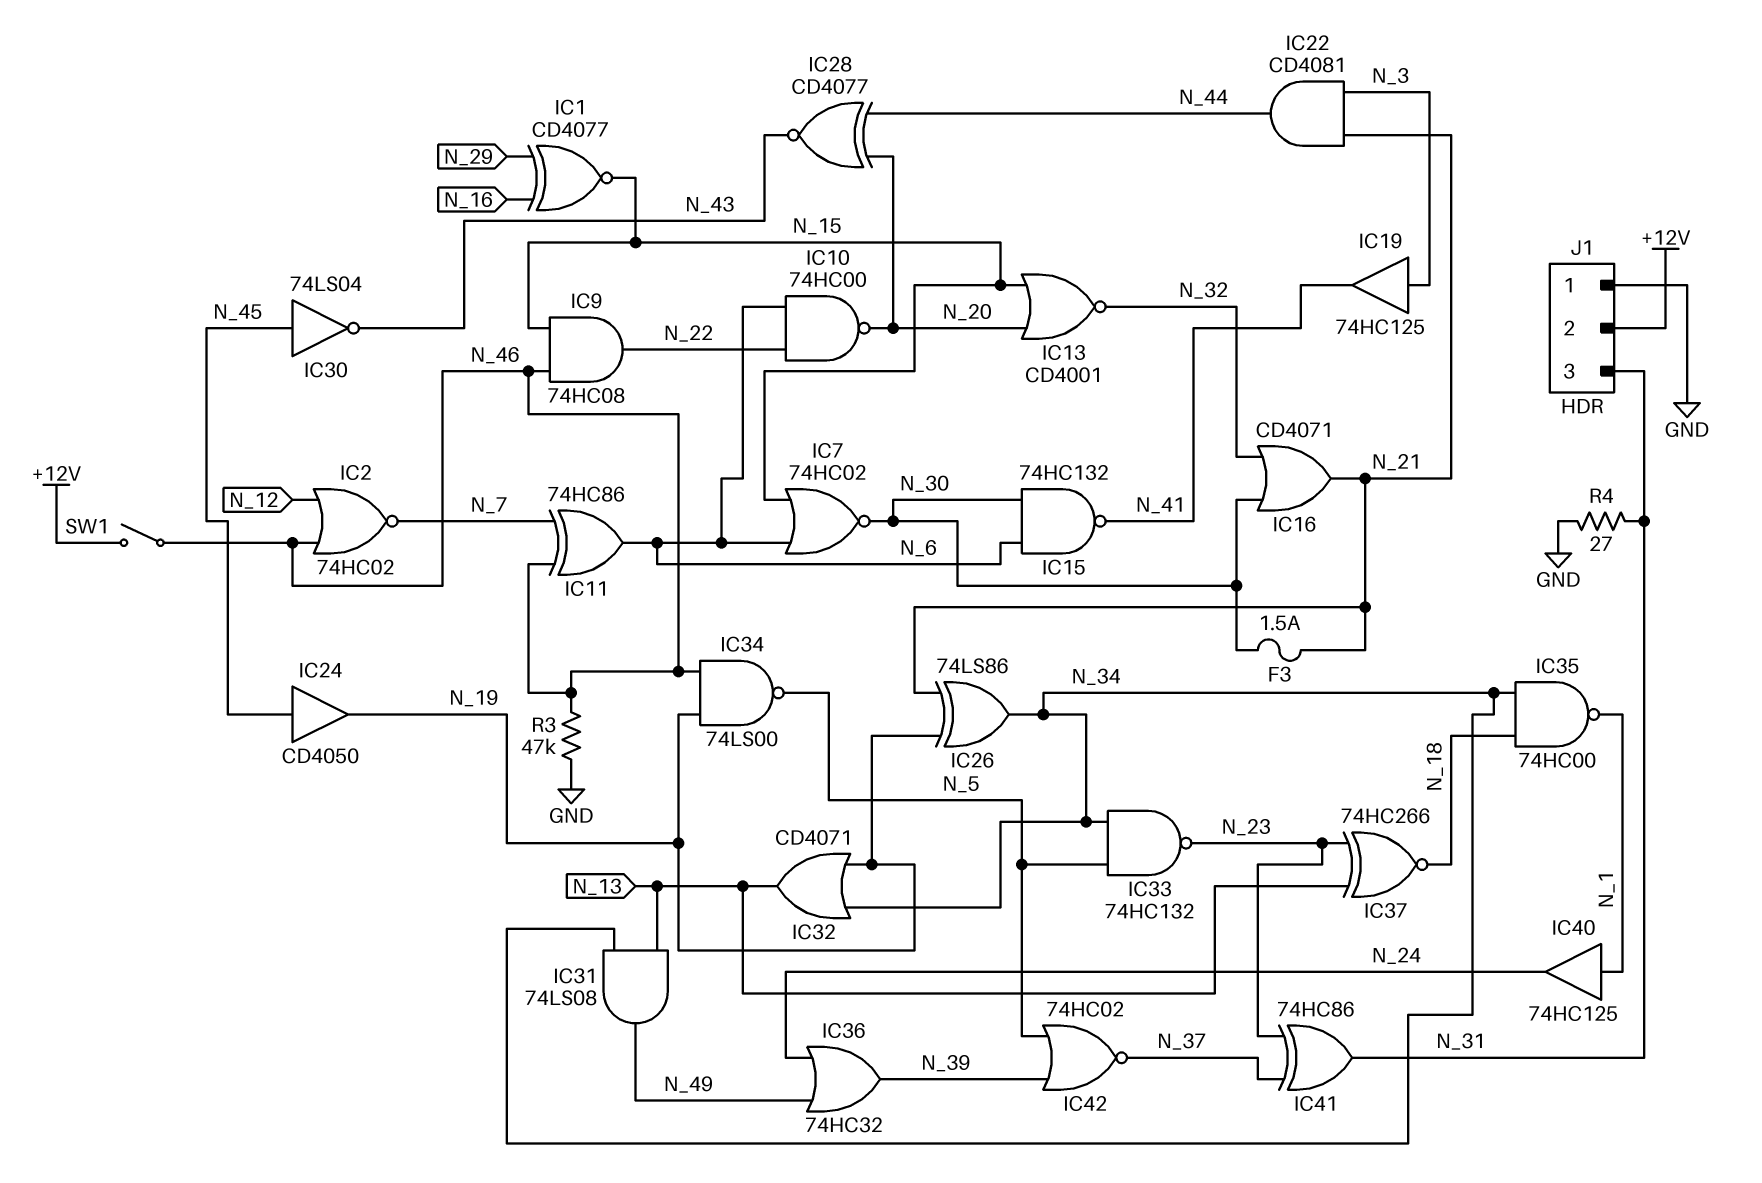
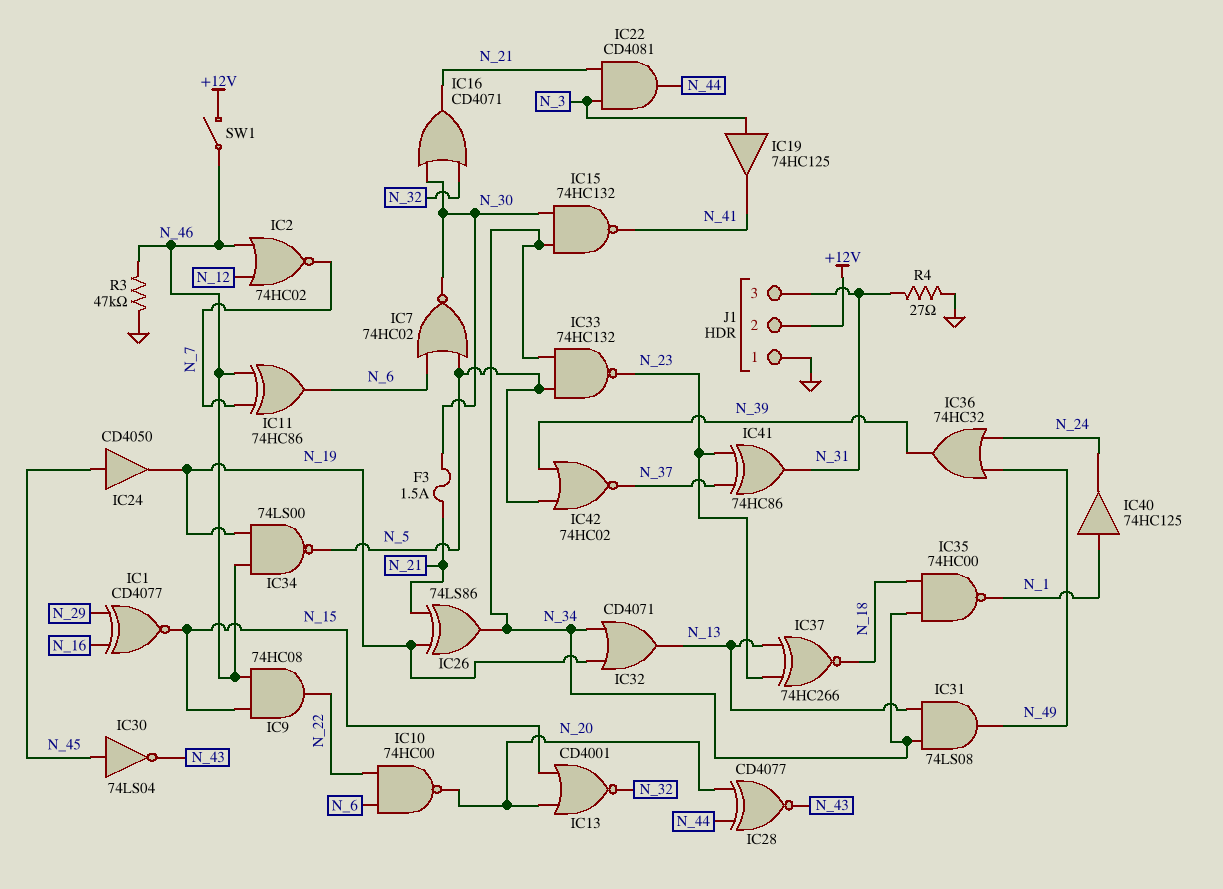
IC7: NOR 74HC02 (in N_6, in N_15, out N_30) -> NOR 74HC02 (in N_5, in N_6, out N_30)
IC15: NAND 74HC132 (in N_6, in N_30, out N_41) -> NAND 74HC132 (in N_30, in N_34, out N_41)

